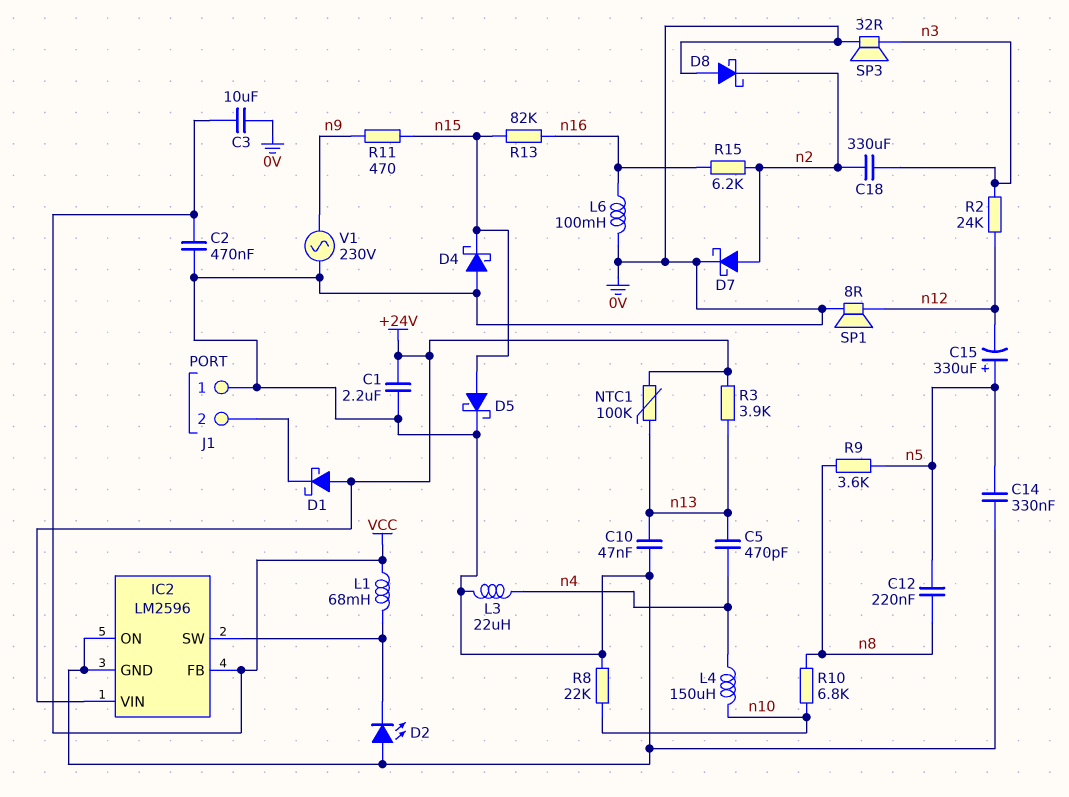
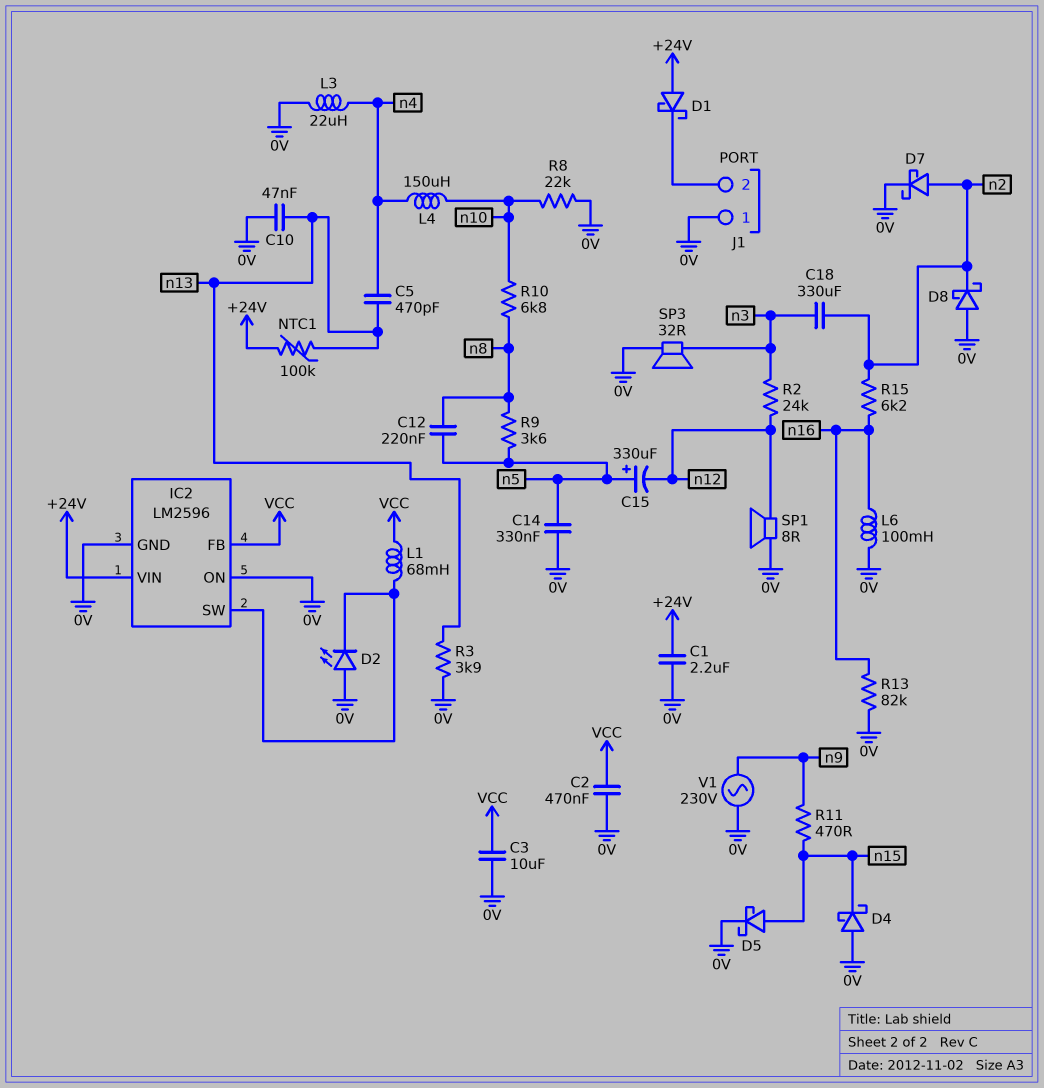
R3: 3.9k (+24V, n13) -> 3.9k (0V, n13)
R13: 82k (n15, n16) -> 82k (0V, n16)

